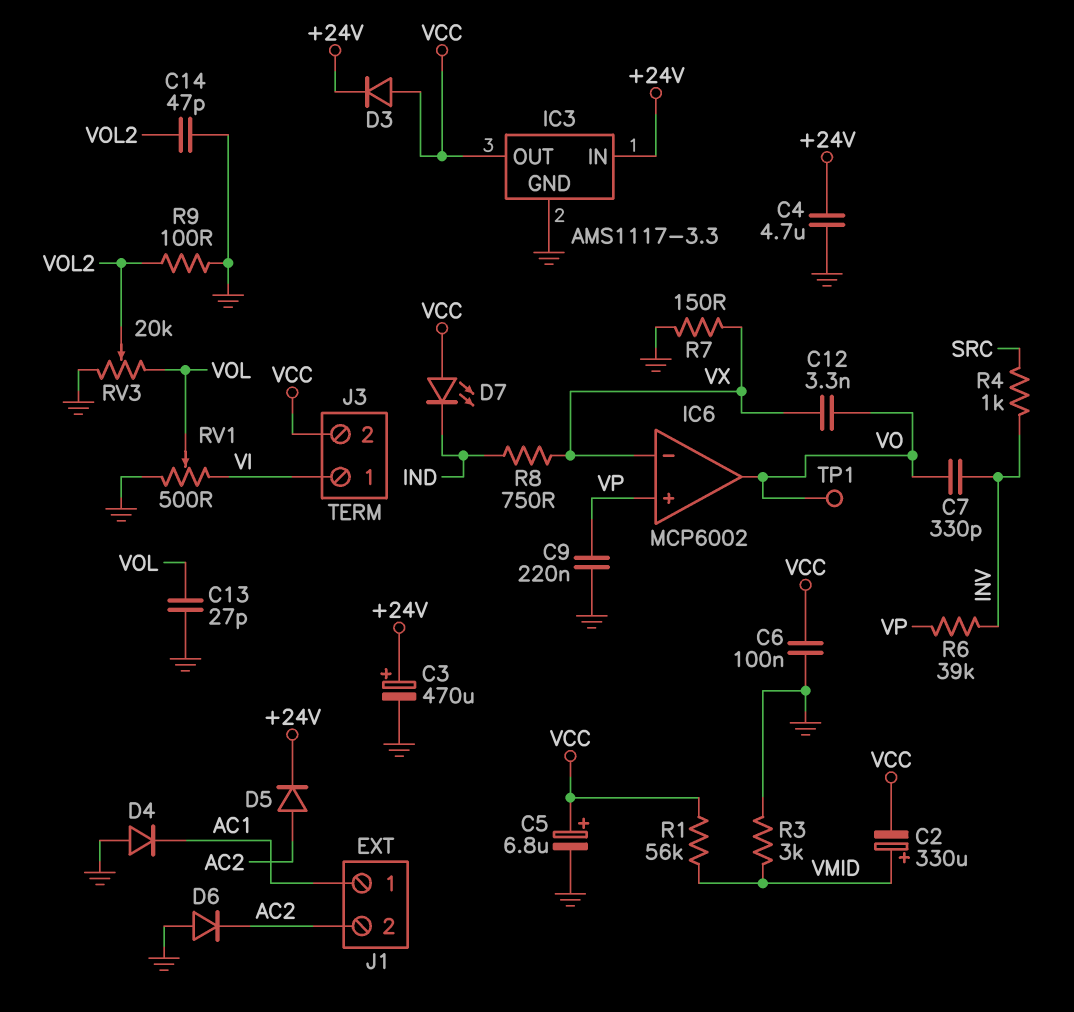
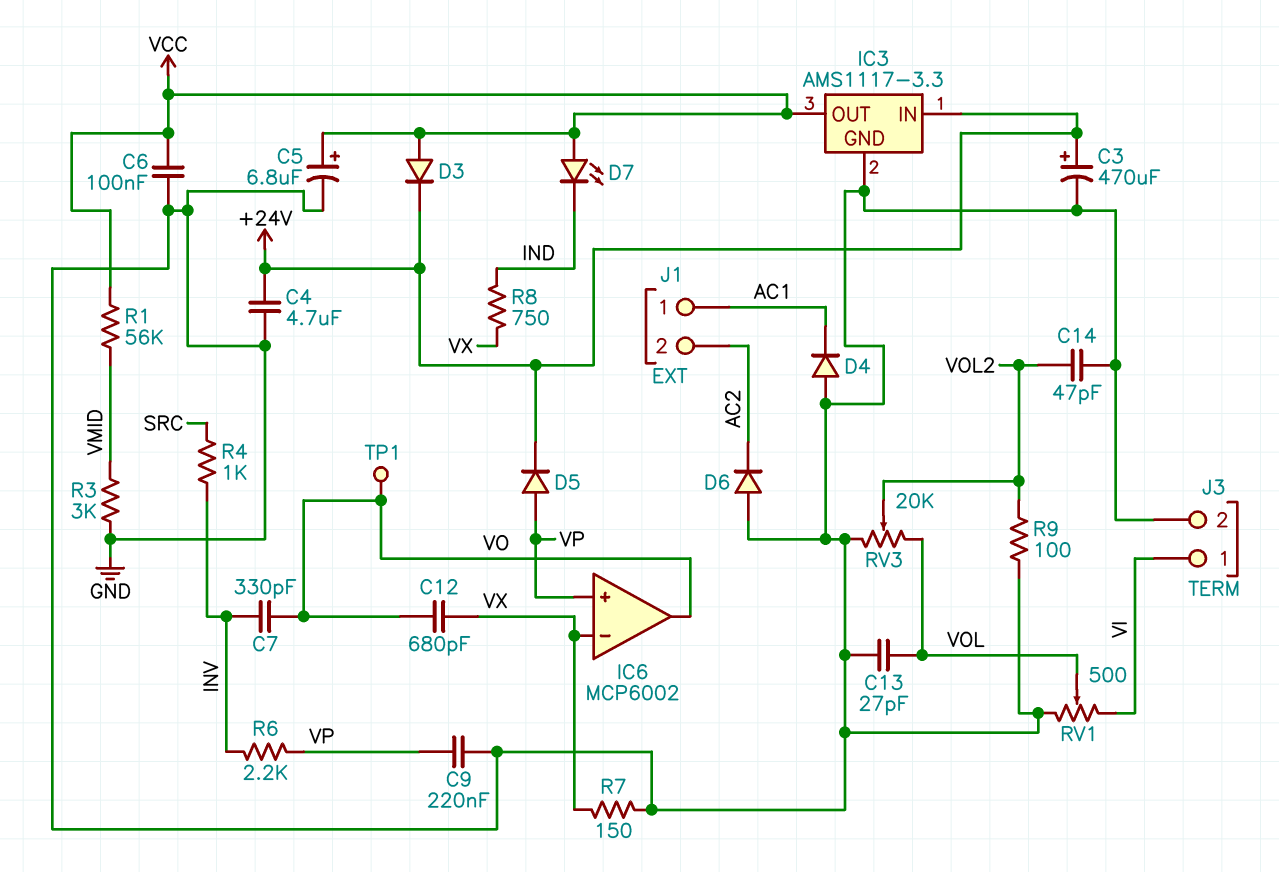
C2: 330uF (plus VMID, minus VCC) -> none
C12: 3.3nF (VO, VX) -> 680pF (VO, VX)
D5: diode (A AC2, K +24V) -> diode (A VP, K +24V)
J3 pin 2: VCC -> GND
R6: 39k (INV, VP) -> 2.2k (INV, VP)

